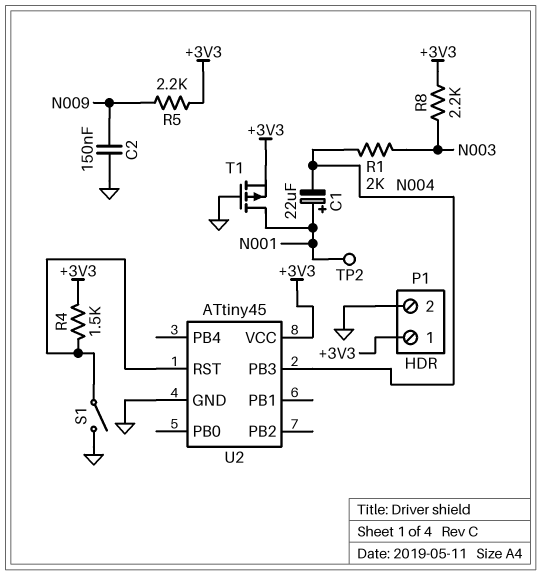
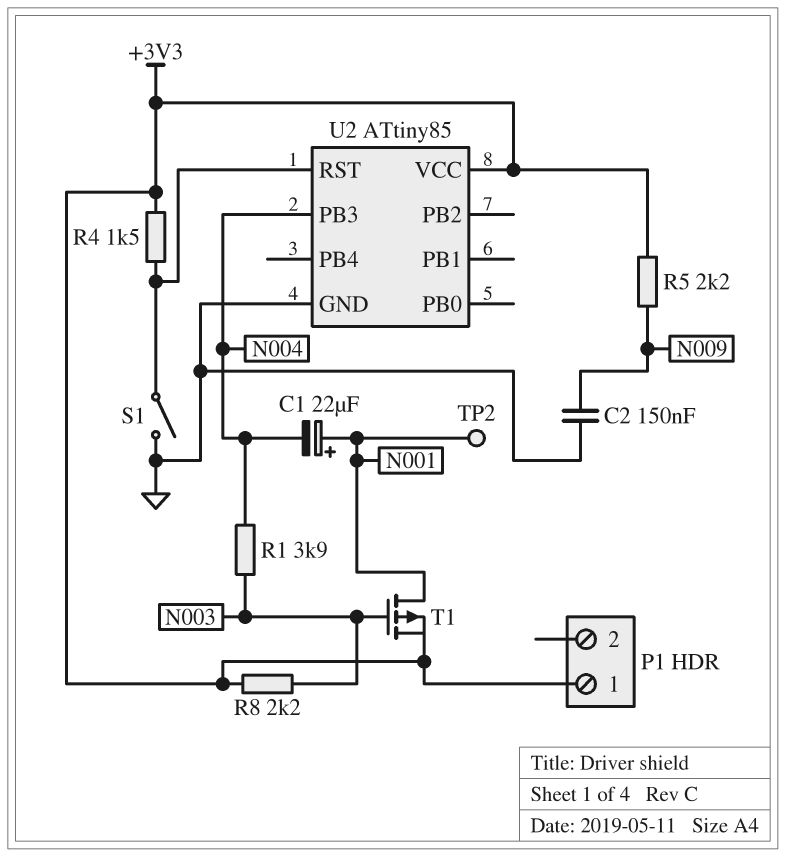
P1 pin 2: GND -> none
R1: 2k (N003, N004) -> 3.9k (N003, N004)
T1: PMOS (G GND, D N001, S +3V3) -> PMOS (G N003, D N001, S +3V3)
U2: ATtiny45 -> ATtiny85

